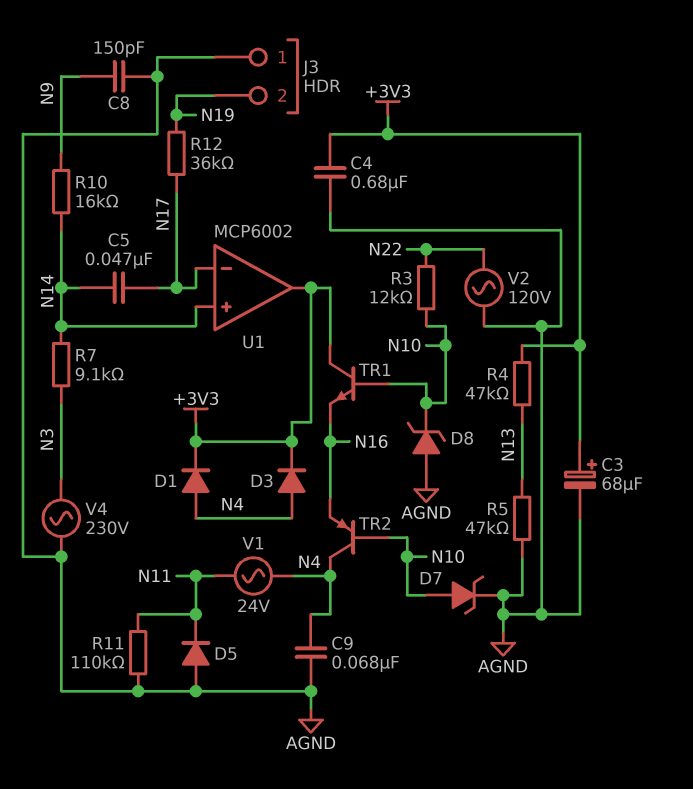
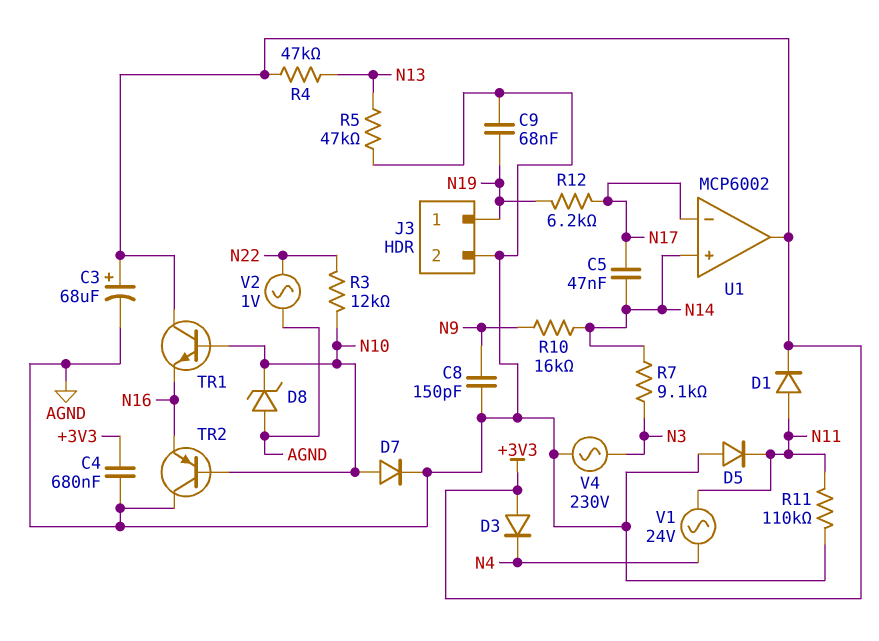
C9: 68nF (AGND, N4) -> 68nF (AGND, N19)
D1: diode (A N4, K +3V3) -> diode (A N11, K +3V3)
D3: diode (A N4, K +3V3) -> diode (A +3V3, K N4)
D7: zener (A N10, K AGND) -> diode (A N10, K AGND)
J3 pin 1: AGND -> N19
J3 pin 2: N19 -> AGND
R12: 36k (N17, N19) -> 6.2k (N17, N19)
TR2: PNP (B N10, C N4, E N16) -> PNP (B N10, C AGND, E N16)
V2: AC 120V (AGND, N22) -> AC 1V (AGND, N22)

